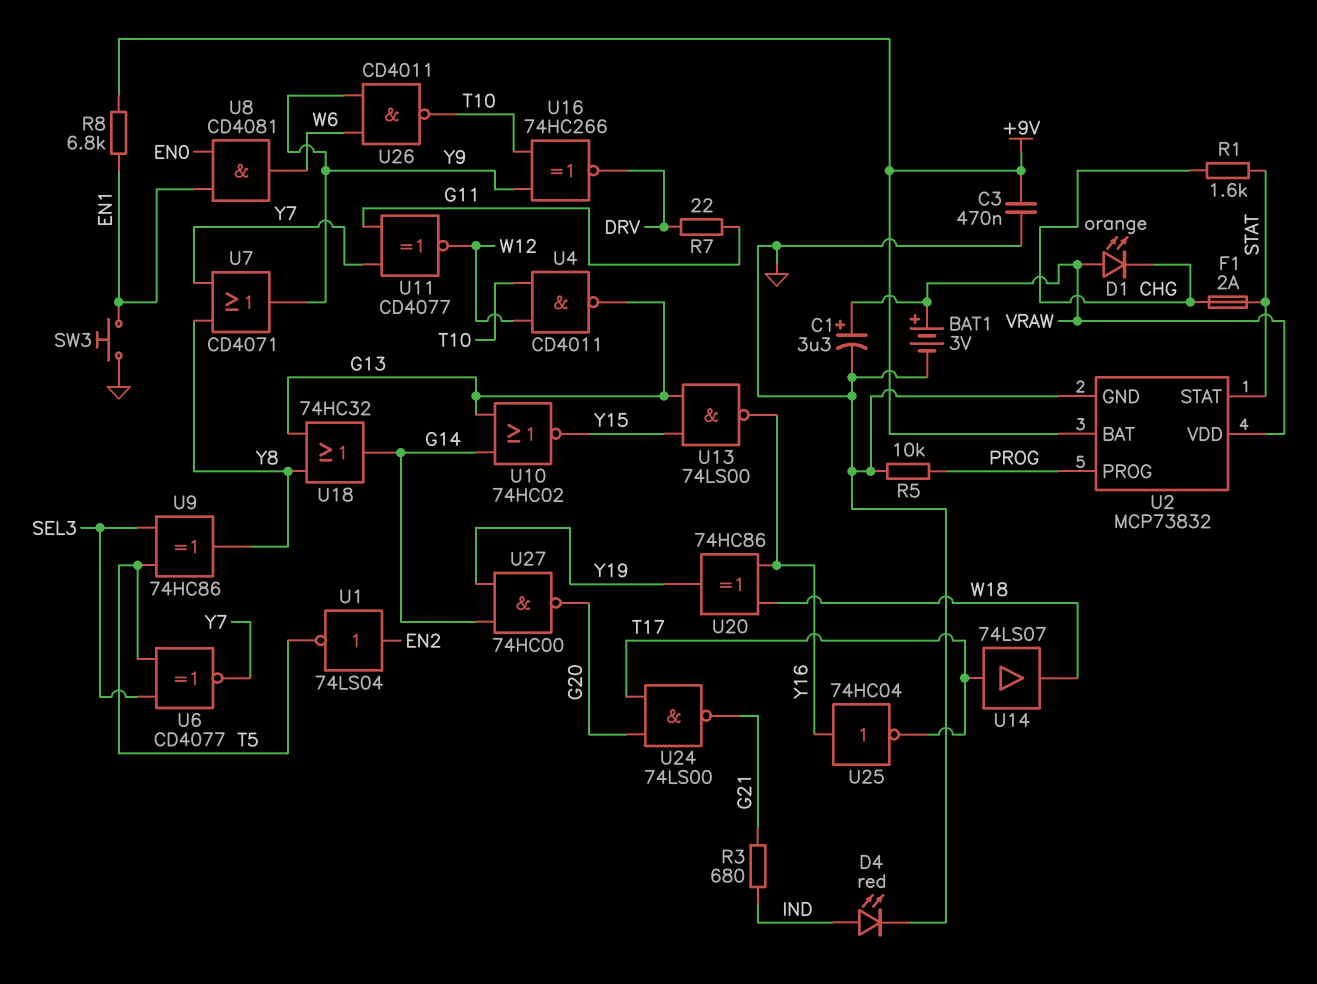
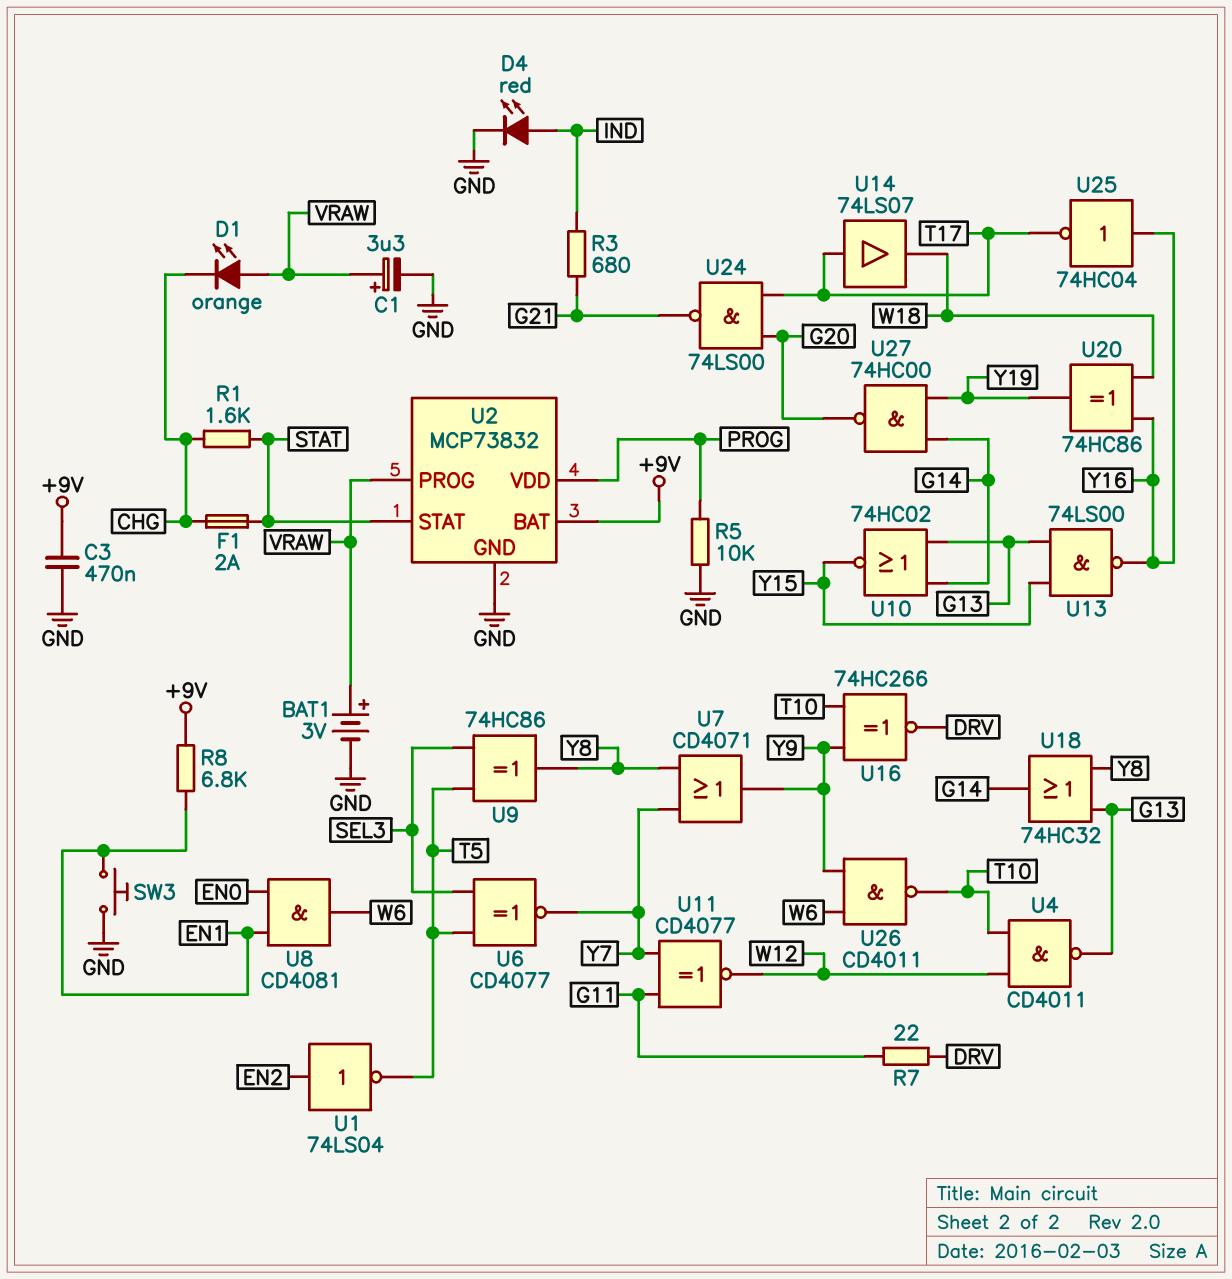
U2 pin PROG: PROG -> VRAW
U2 pin VDD: VRAW -> PROG

